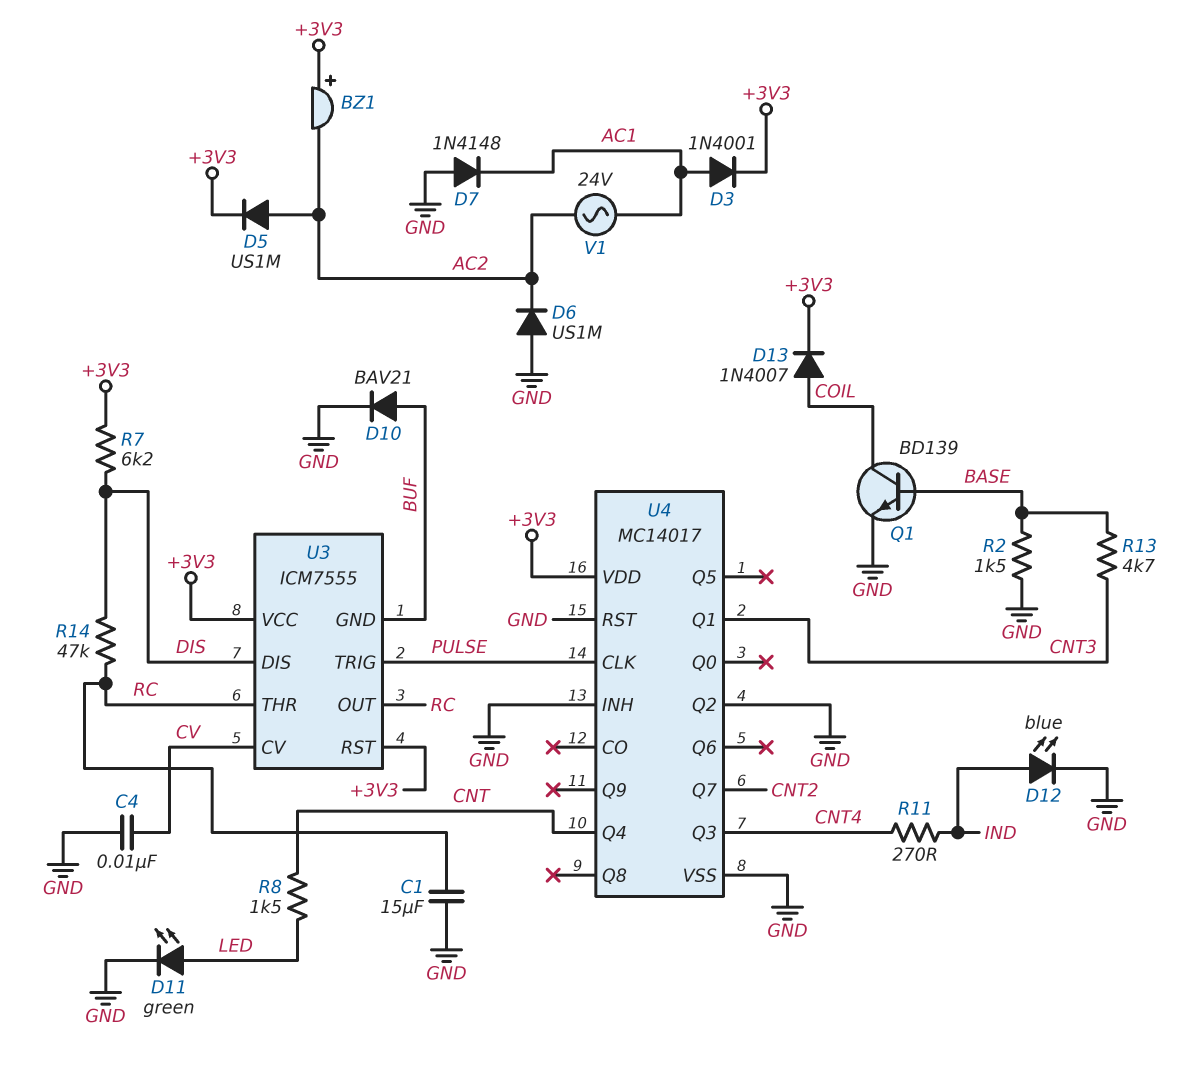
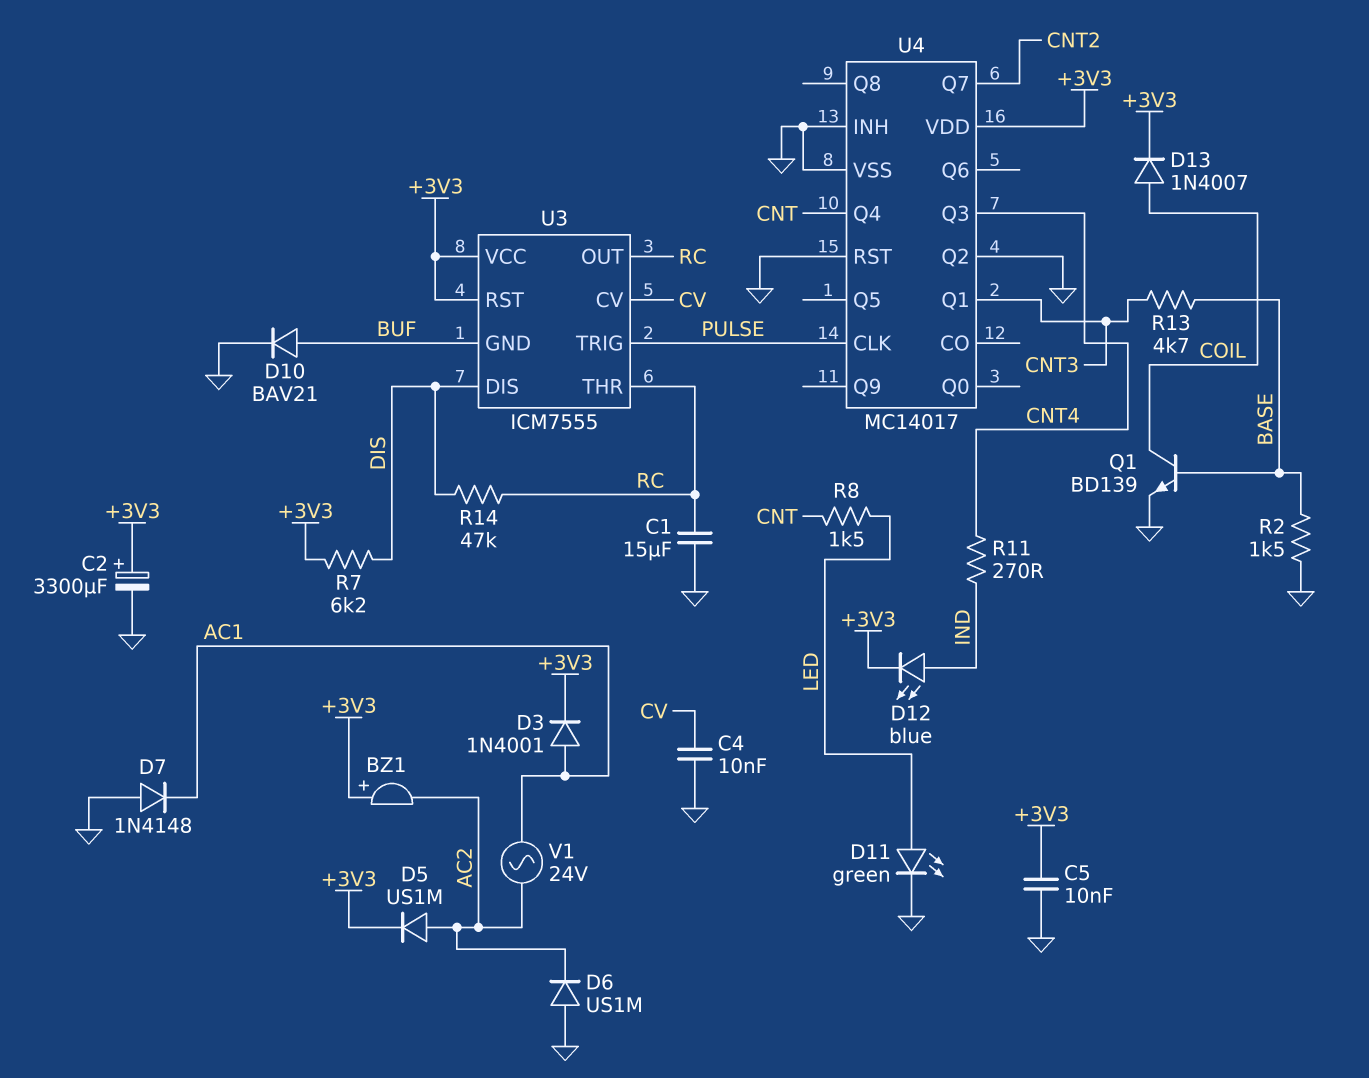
C2: none -> 3300uF (plus +3V3, minus GND)
C5: none -> 10nF (+3V3, GND)
D12: LED blue (A IND, K GND) -> LED blue (A IND, K +3V3)

